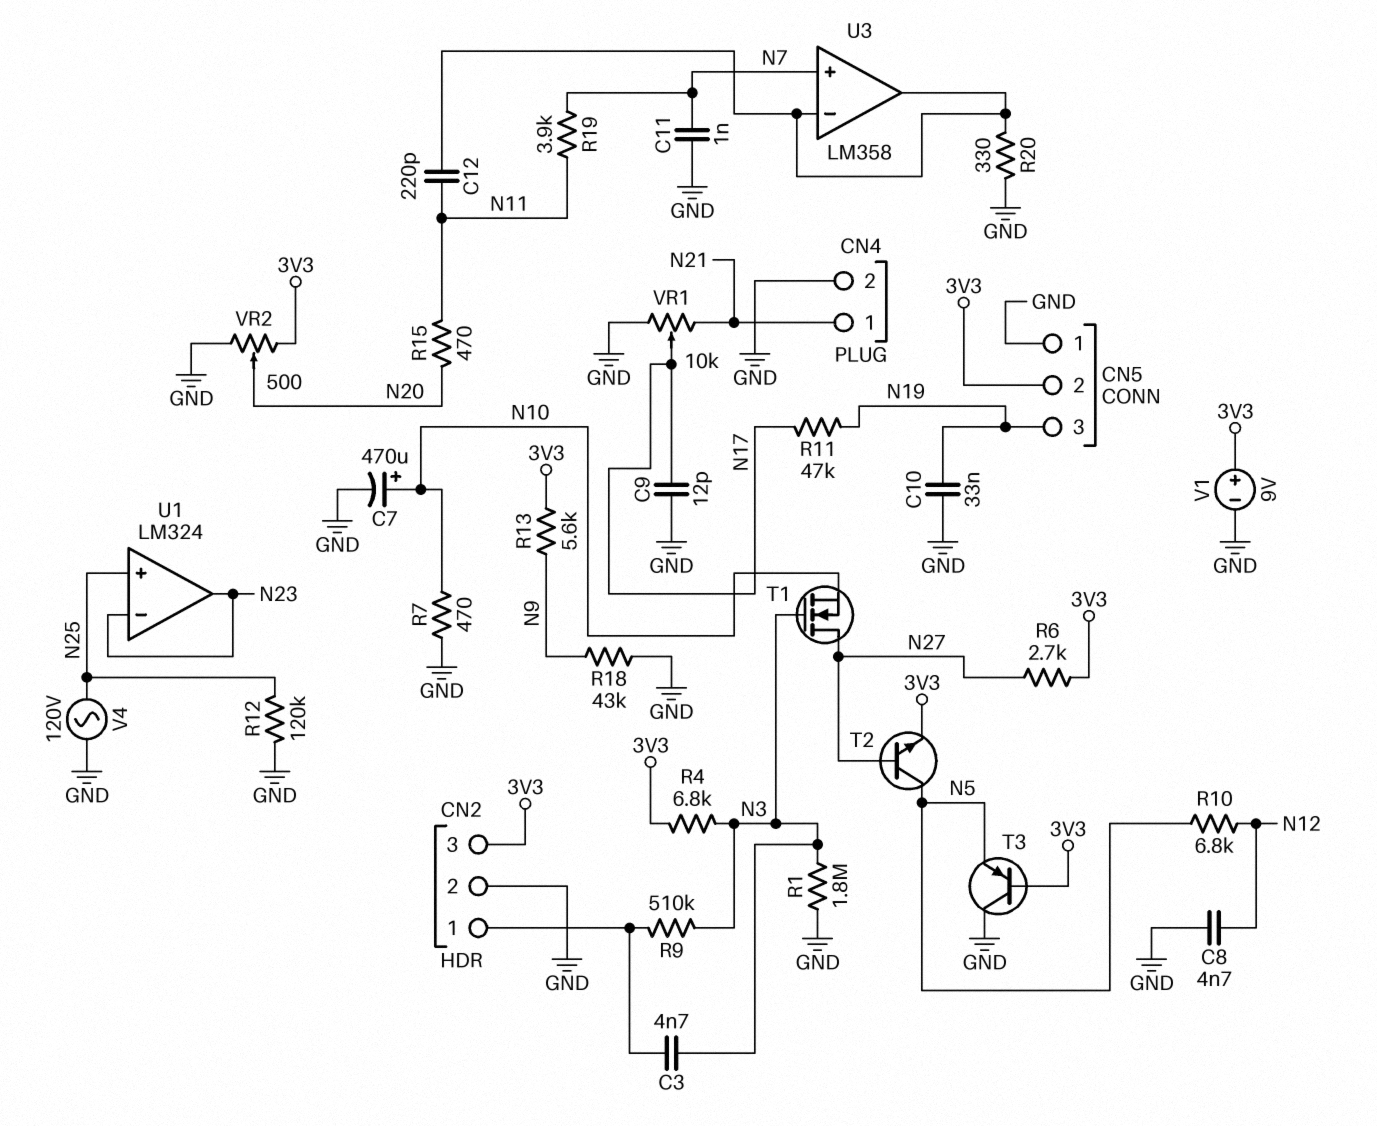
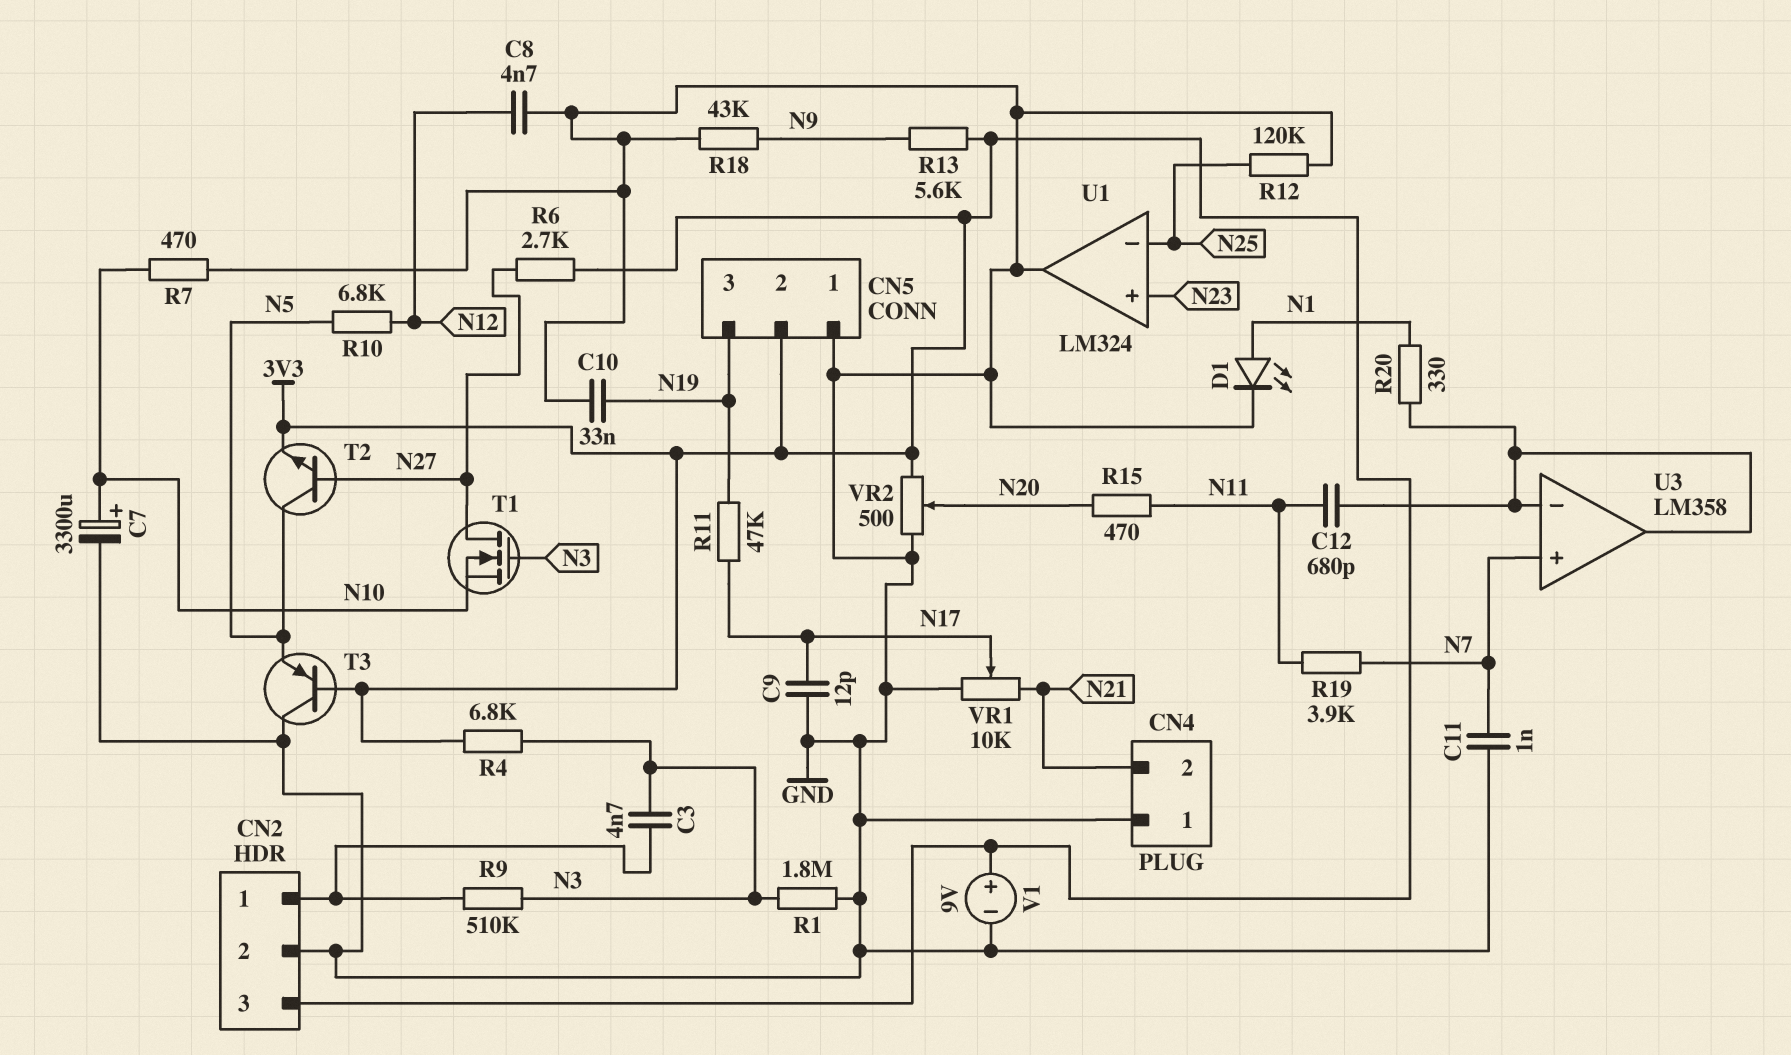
C7: 470uF (plus N10, minus GND) -> 3300uF (plus N10, minus GND)
C12: 220pF (N11, U3/in-) -> 680pF (N11, U3/in-)
CN4 pin 1: N21 -> GND
CN4 pin 2: GND -> N21
D1: none -> LED (A N1, K GND)
R20: 330 (GND, U3/in-) -> 330 (N1, U3/in-)
U1 pin in+: N25 -> N23
U1 pin in-: N23 -> N25
U1 pin out: N23 -> GND
V4: AC 120V (GND, N25) -> none

